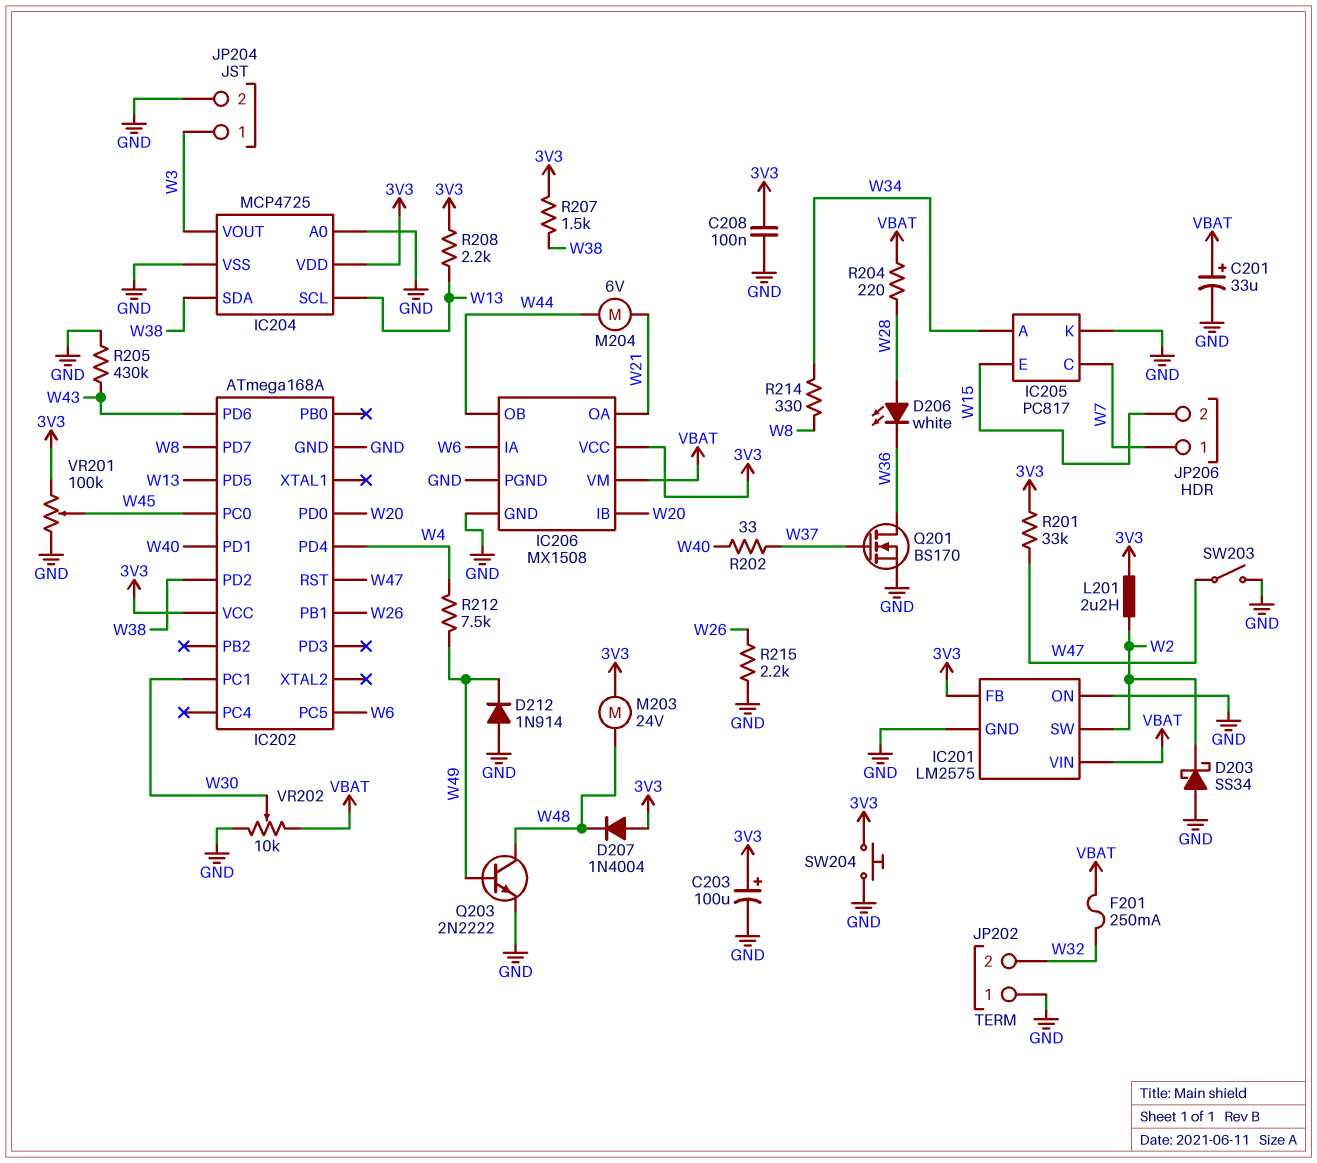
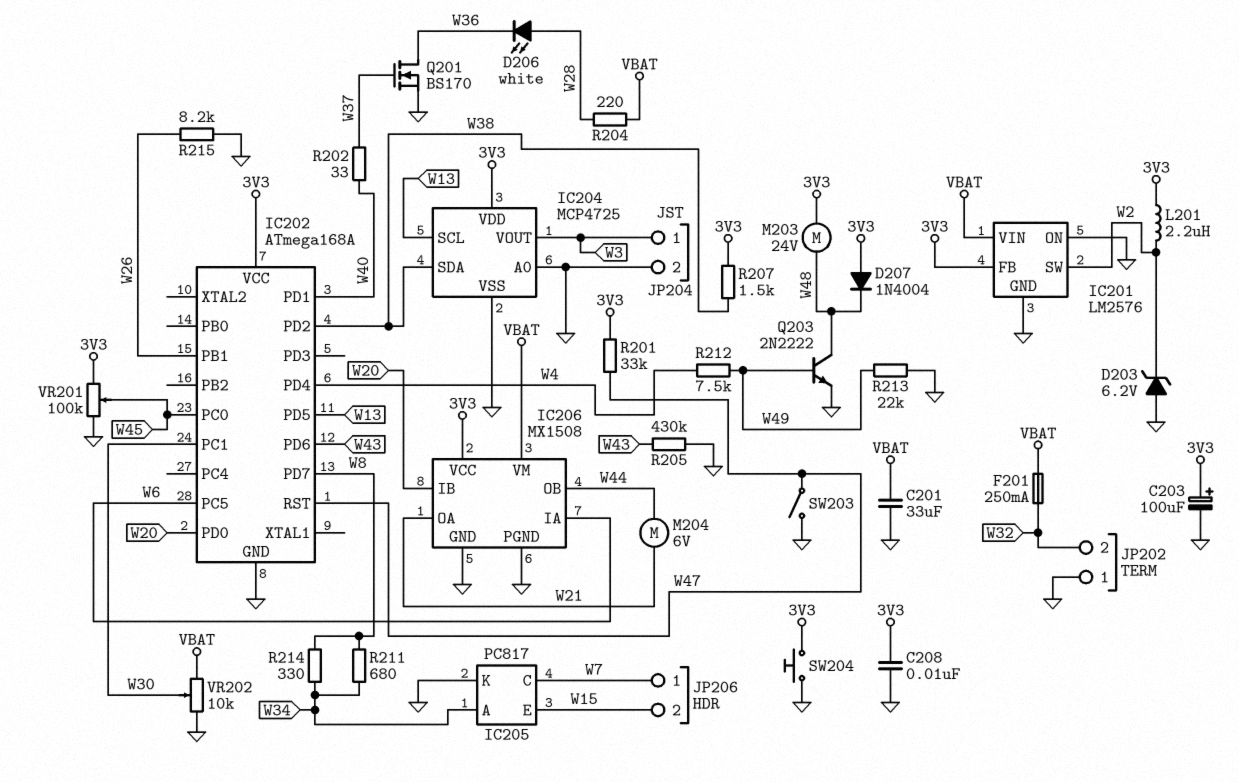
C201: 33uF (plus VBAT, minus GND) -> 33uF (GND, VBAT)
C208: 100nF (3V3, GND) -> 10nF (3V3, GND)
D203: schottky SS34 (A GND, K W2) -> zener 6.2V (A GND, K W2)
D212: diode 1N914 (A GND, K W49) -> none
IC201: LM2575 -> LM2576
R208: 2.2k (3V3, W13) -> none
R211: none -> 680 (W8, W34)
R213: none -> 22k (GND, W49)
R215: 2.2k (GND, W26) -> 8.2k (GND, W26)

